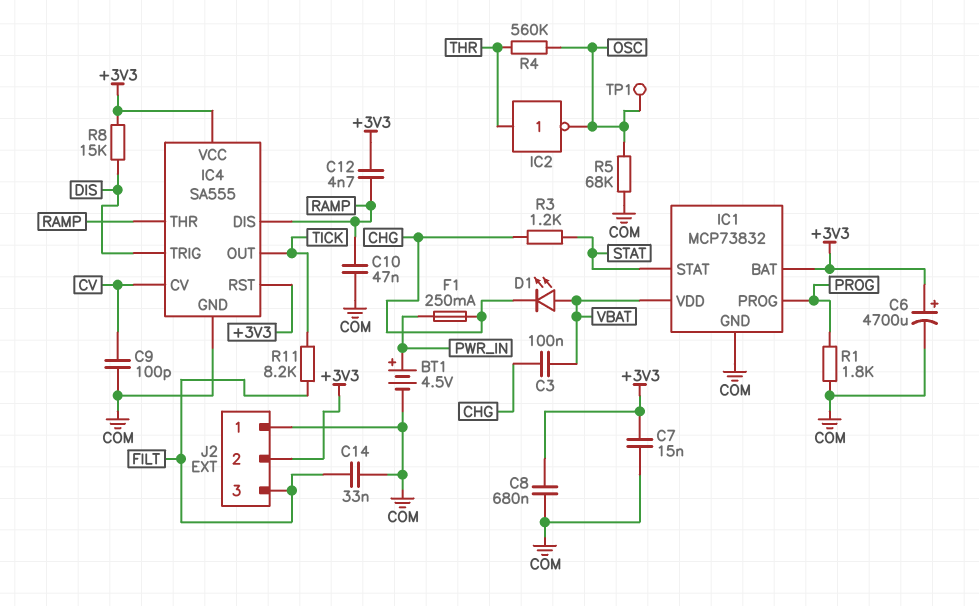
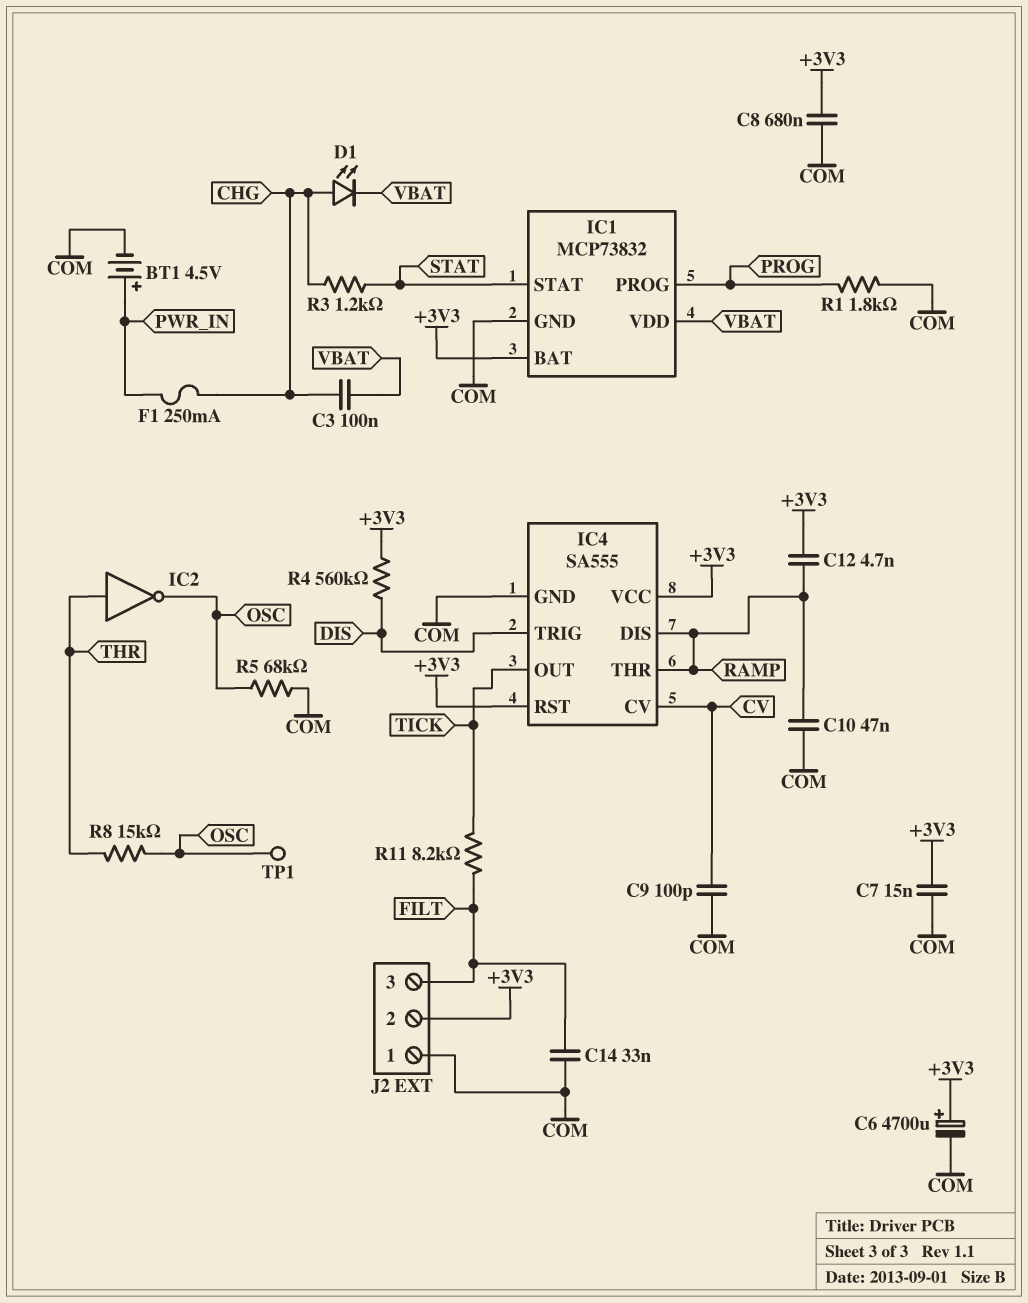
D1: LED (A VBAT, K CHG) -> LED (A CHG, K VBAT)
R4: 560k (OSC, THR) -> 560k (+3V3, DIS)
R8: 15k (+3V3, DIS) -> 15k (OSC, THR)

